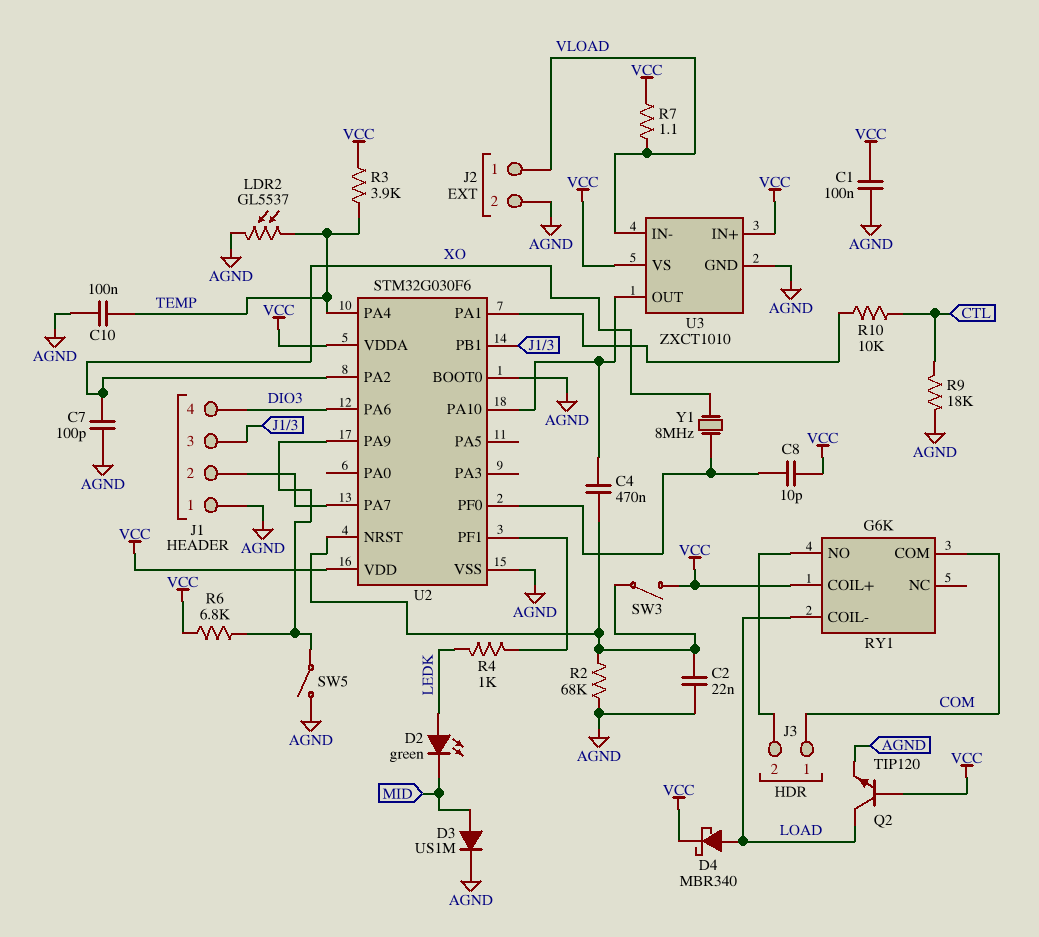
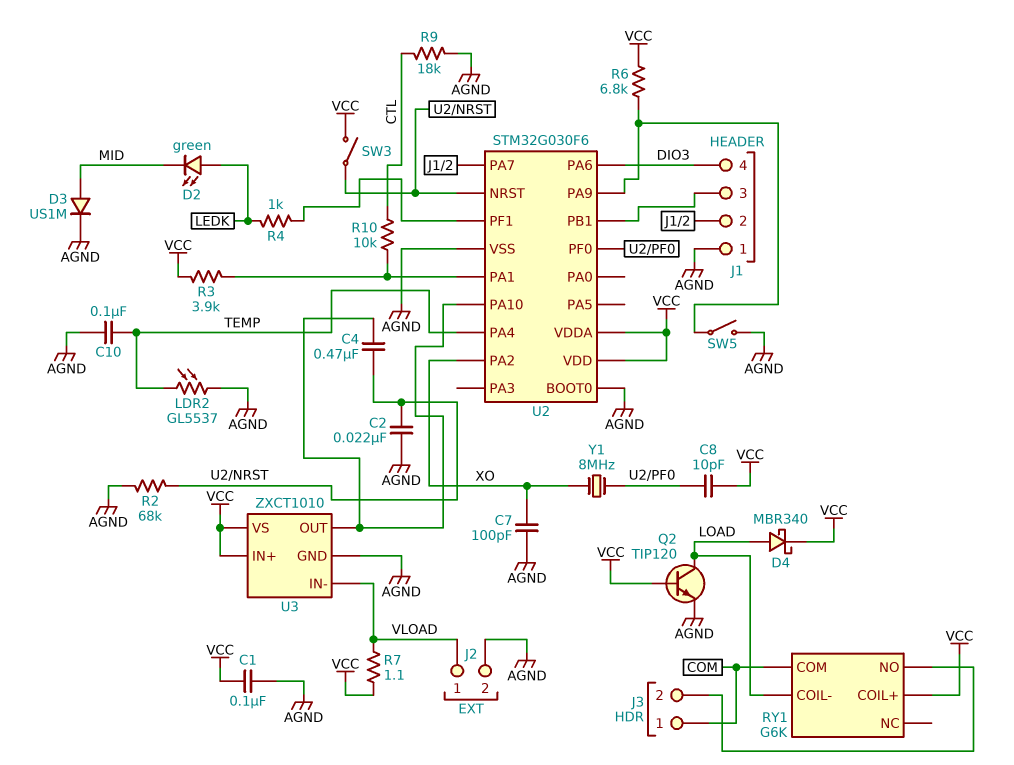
R3: 3.9k (TEMP, VCC) -> 3.9k (U2/PA1, VCC)

